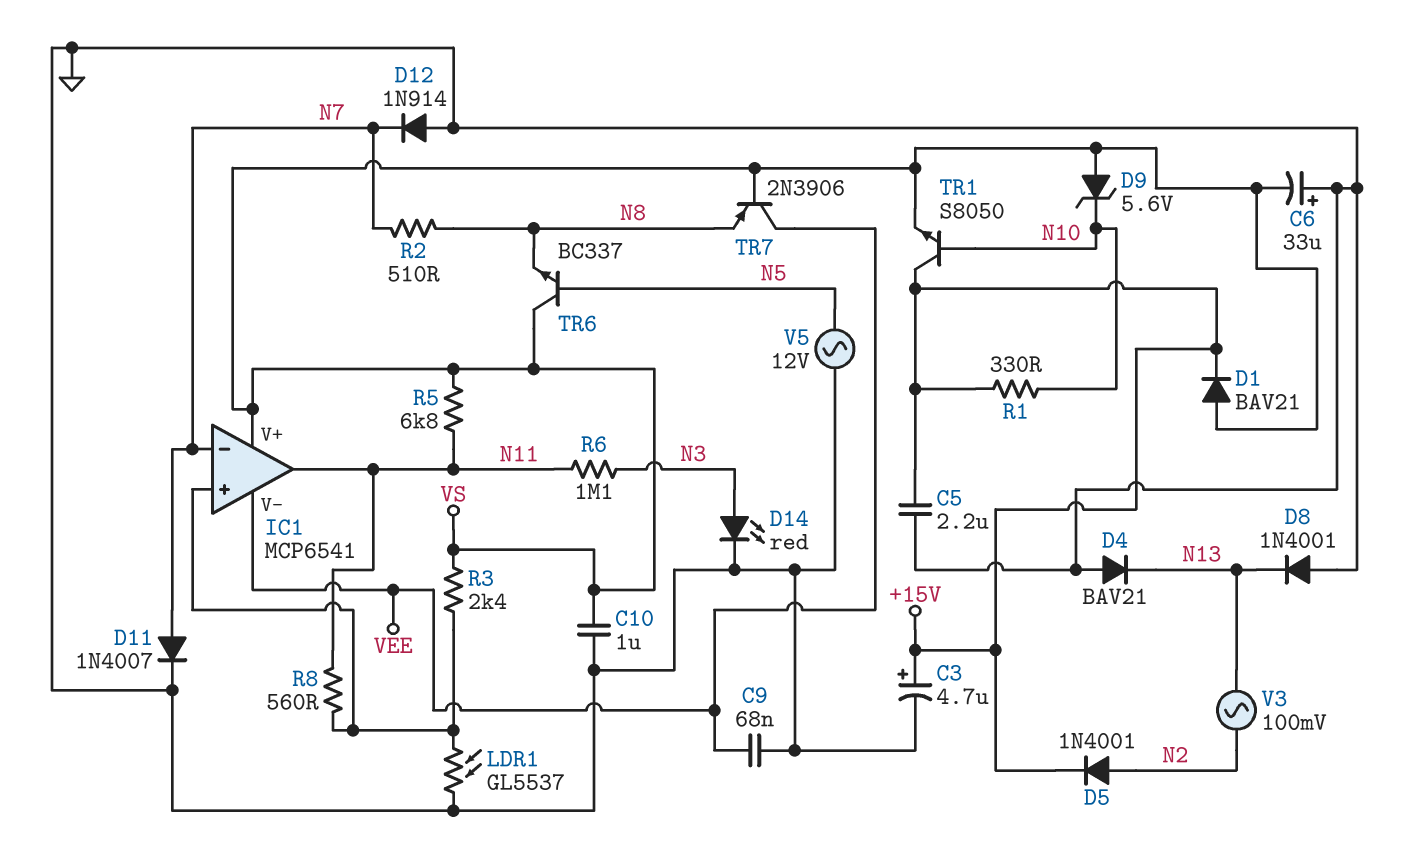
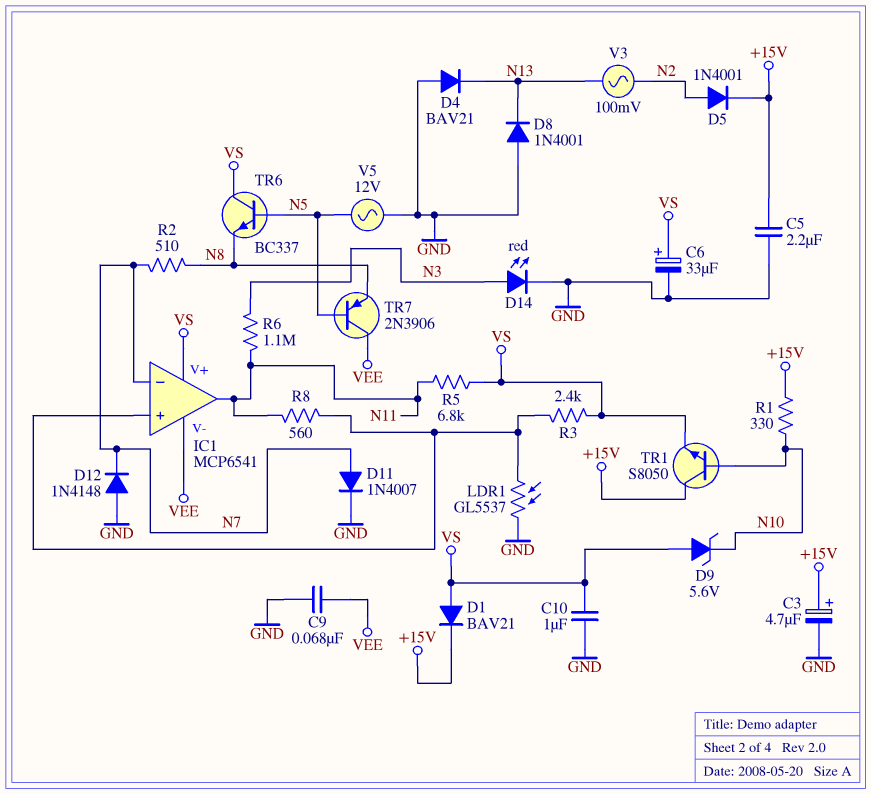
C6: 33uF (plus GND, minus VS) -> 33uF (plus VS, minus GND)
D12: diode 1N914 (A GND, K N7) -> diode 1N4148 (A GND, K N7)
TR7: PNP 2N3906 (B VS, C VEE, E N8) -> PNP 2N3906 (B N5, C VEE, E N8)

